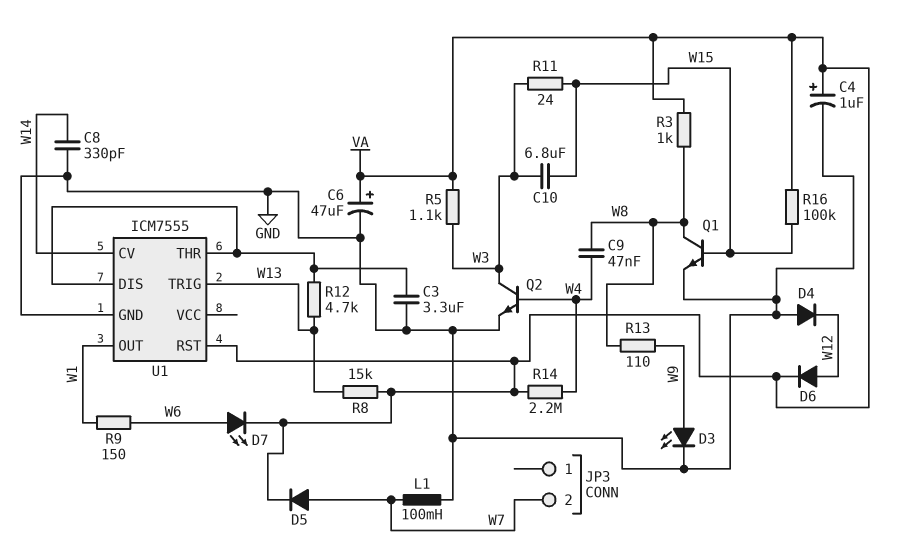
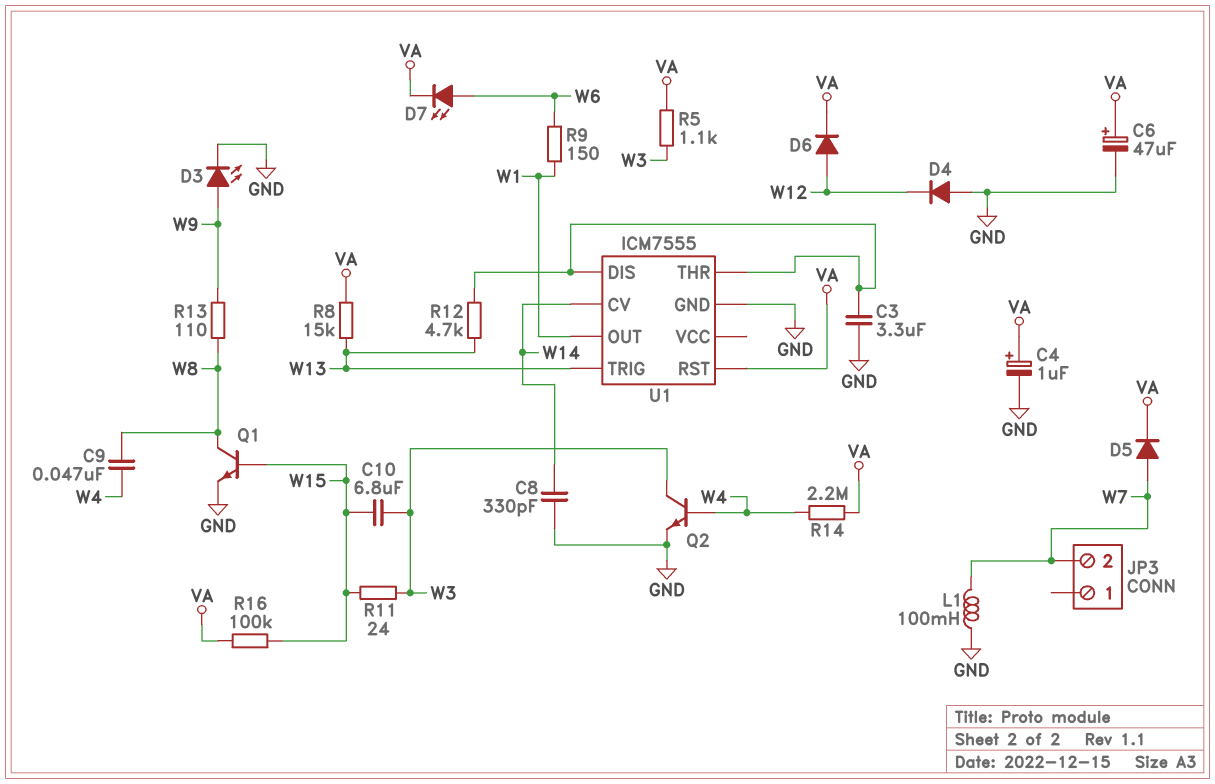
R3: 1k (VA, W8) -> none

